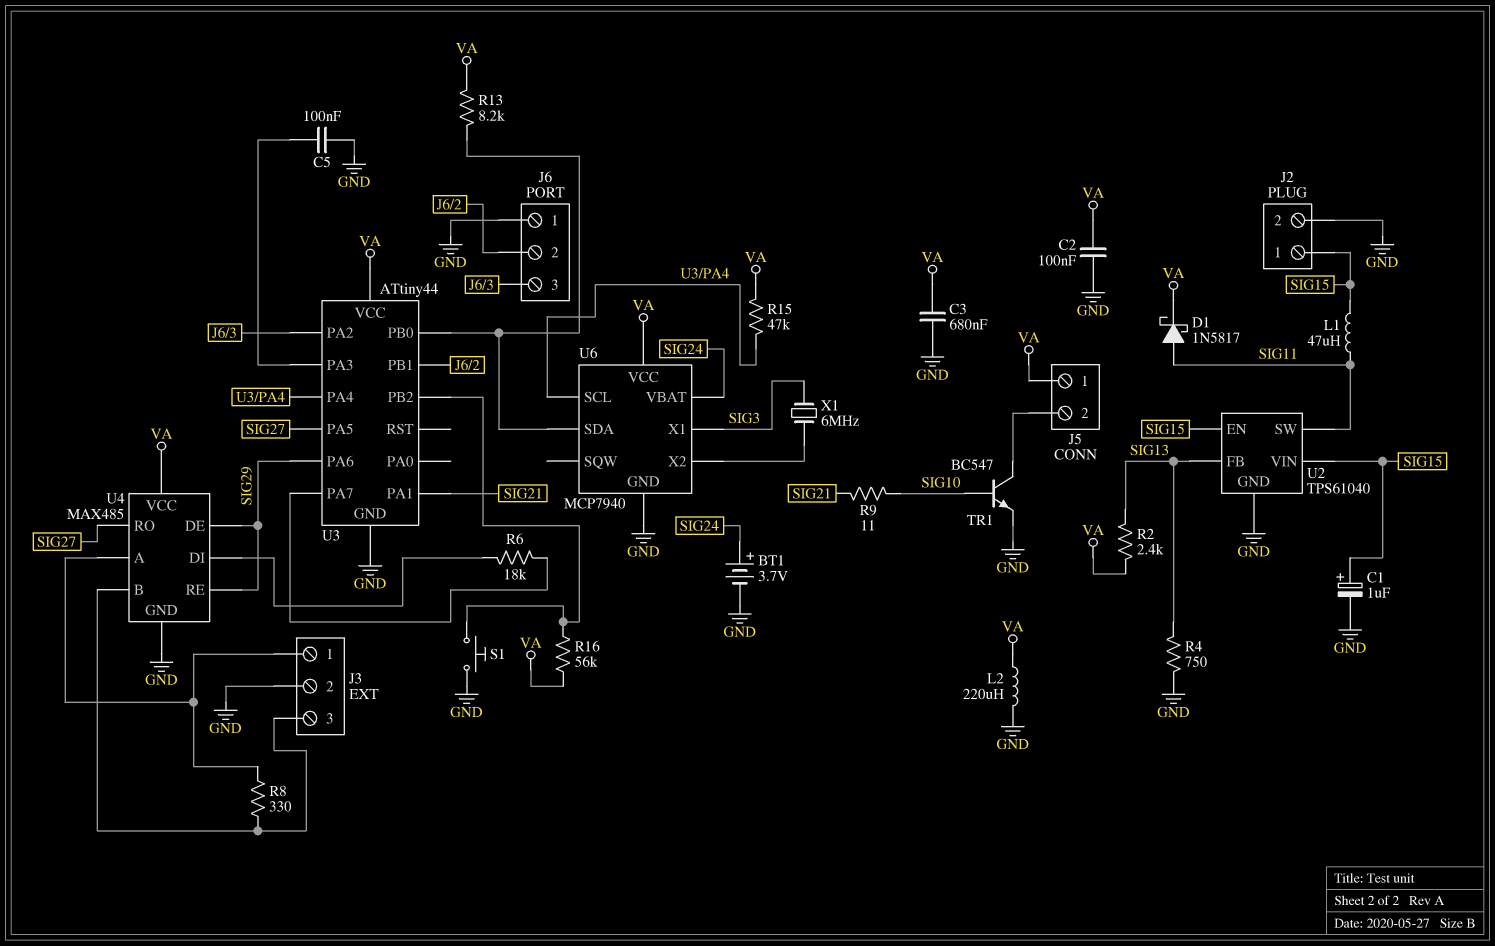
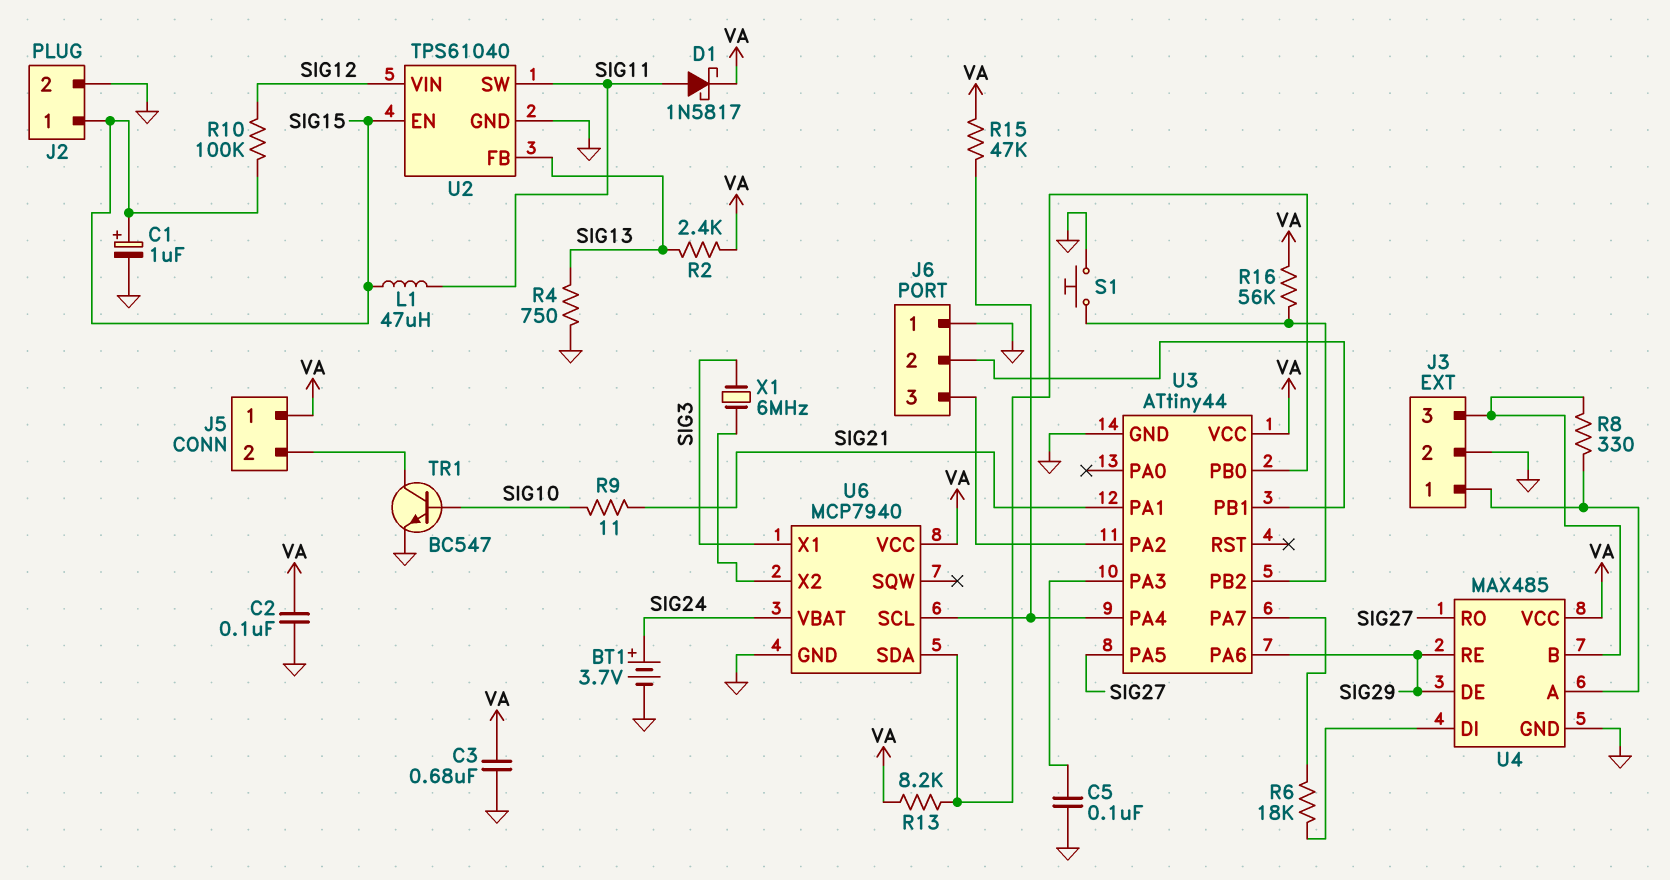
L2: 220uH (GND, VA) -> none
R10: none -> 100k (SIG12, SIG15)
U2 pin VIN: SIG15 -> SIG12

